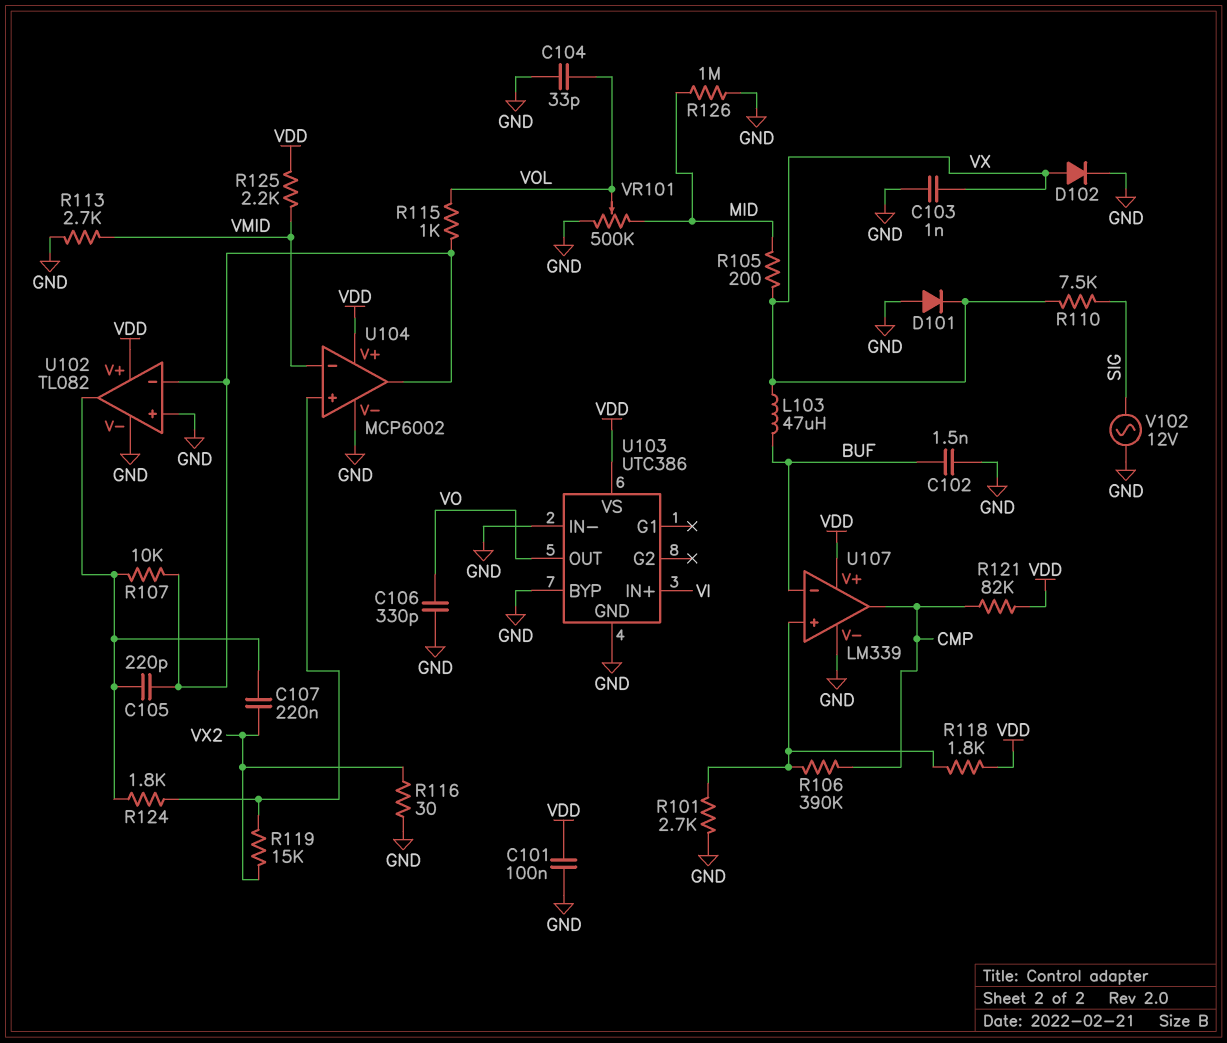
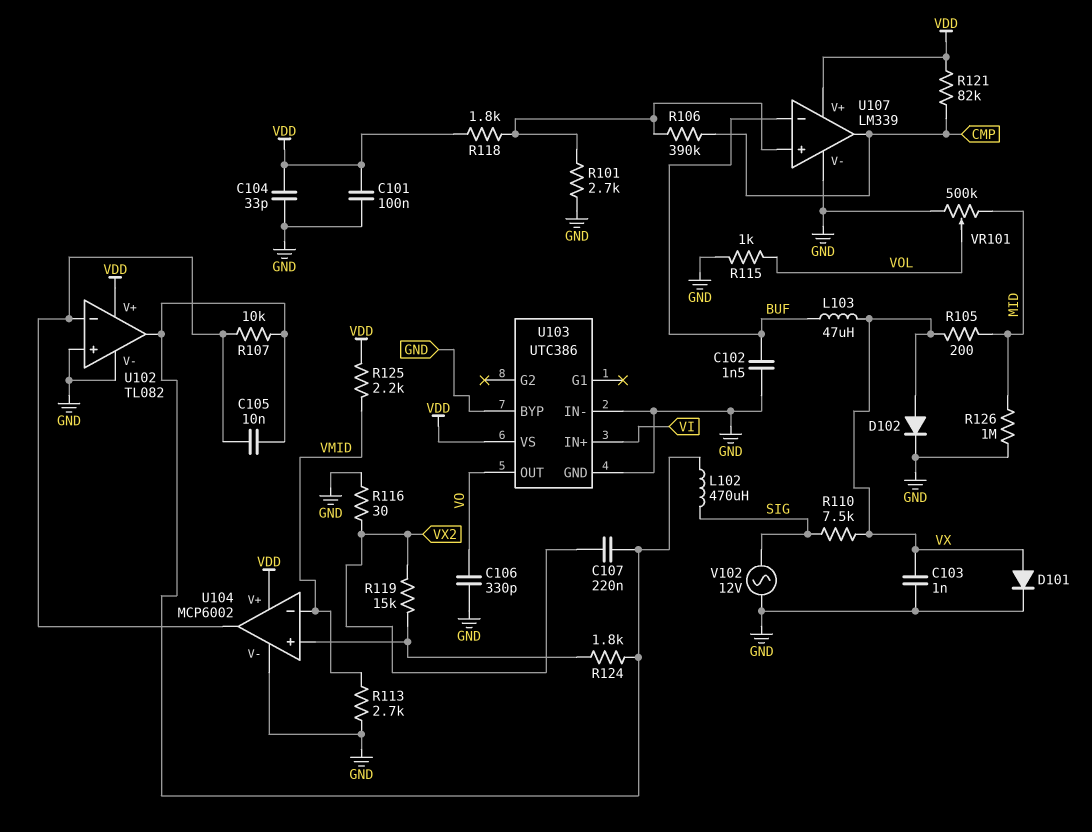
C104: 33pF (GND, VOL) -> 33pF (GND, VDD)
C105: 220pF (U102/in-, U102/out) -> 10nF (U102/in-, U102/out)
D101: diode (A GND, K VX) -> diode (A VX, K GND)
L102: none -> 470uH (SIG, U102/out)
R115: 1k (U102/in-, VOL) -> 1k (GND, VOL)

